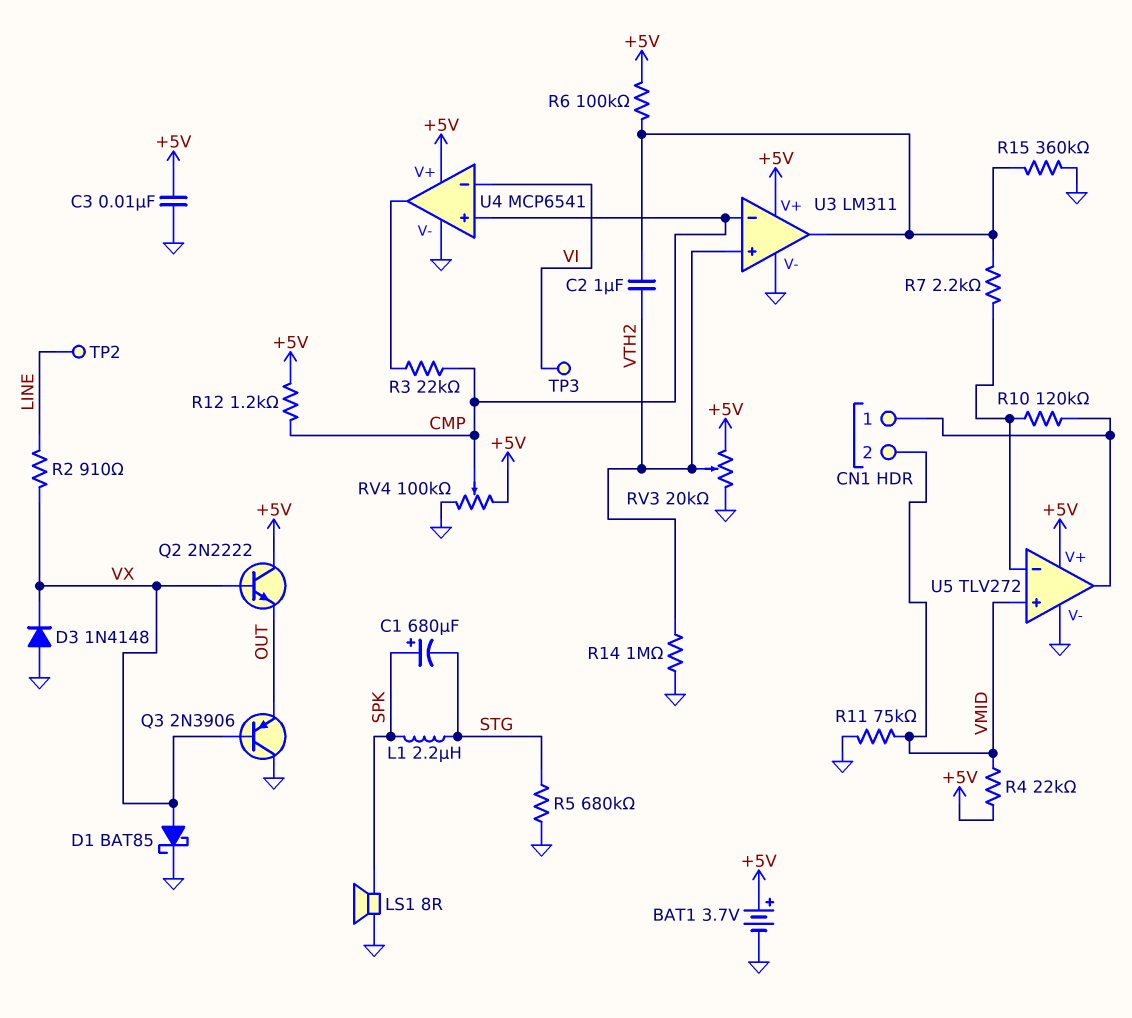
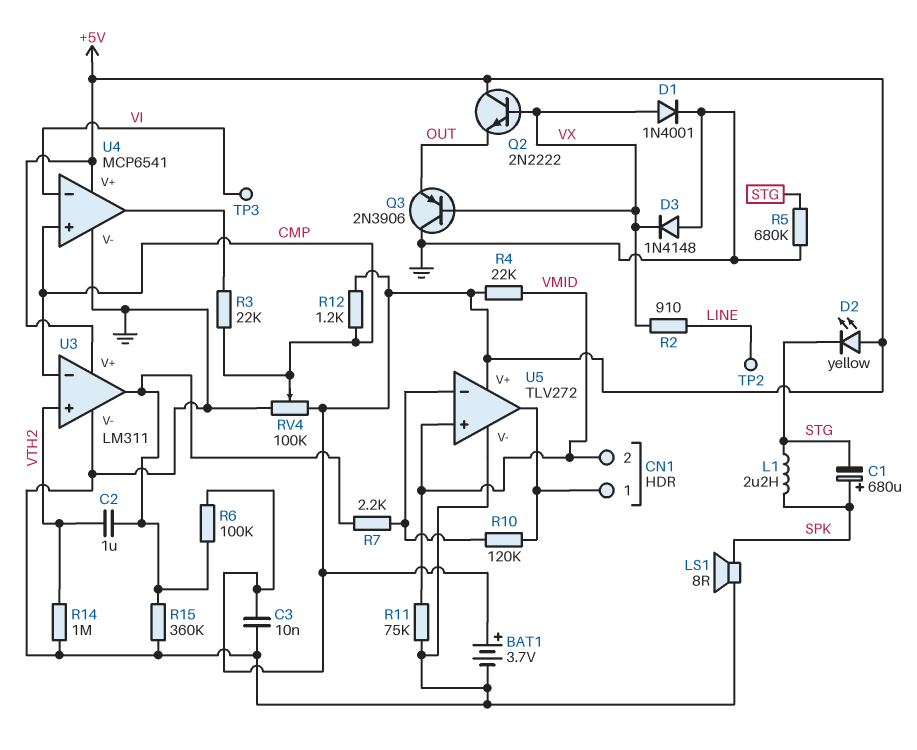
D1: schottky BAT85 (A VX, K GND) -> diode 1N4001 (A VX, K GND)
D2: none -> LED yellow (A +5V, K STG)
RV3: 20k (+5V, GND, wiper VTH2) -> none

